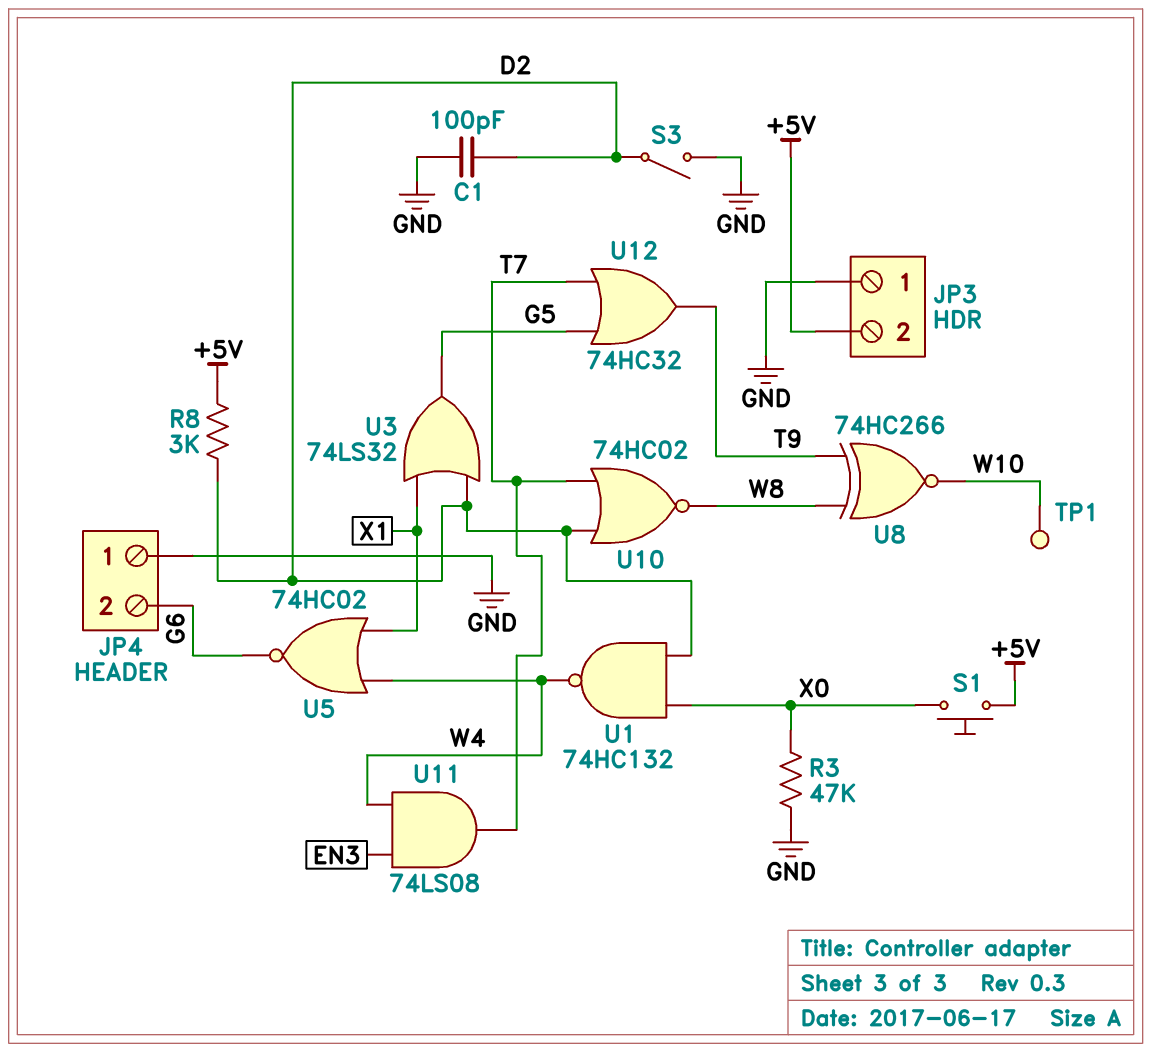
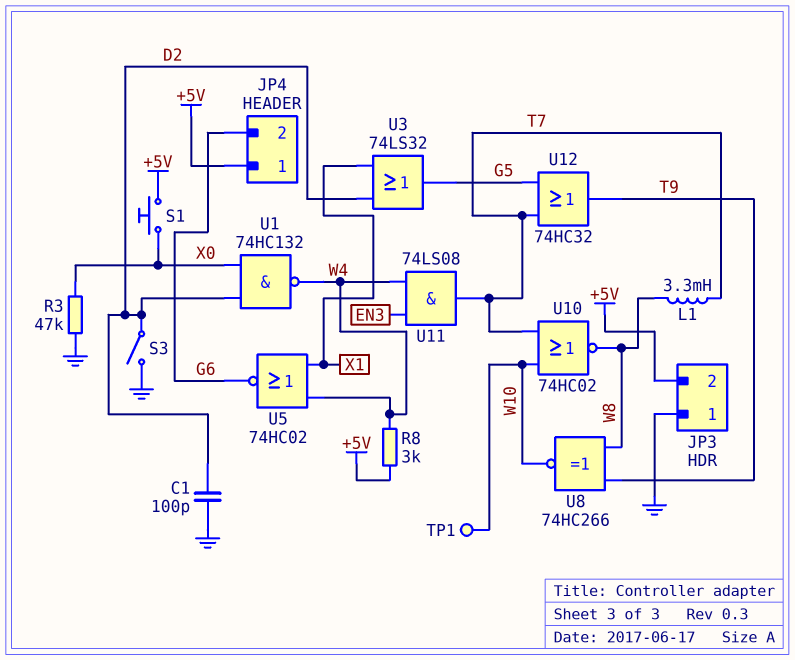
JP4 pin 1: GND -> +5V
L1: none -> 3.3mH (T7, W8)
R8: 3k (+5V, D2) -> 3k (+5V, W4)
U10: NOR 74HC02 (in D2, in T7, out W8) -> NOR 74HC02 (in T7, in W10, out W8)

